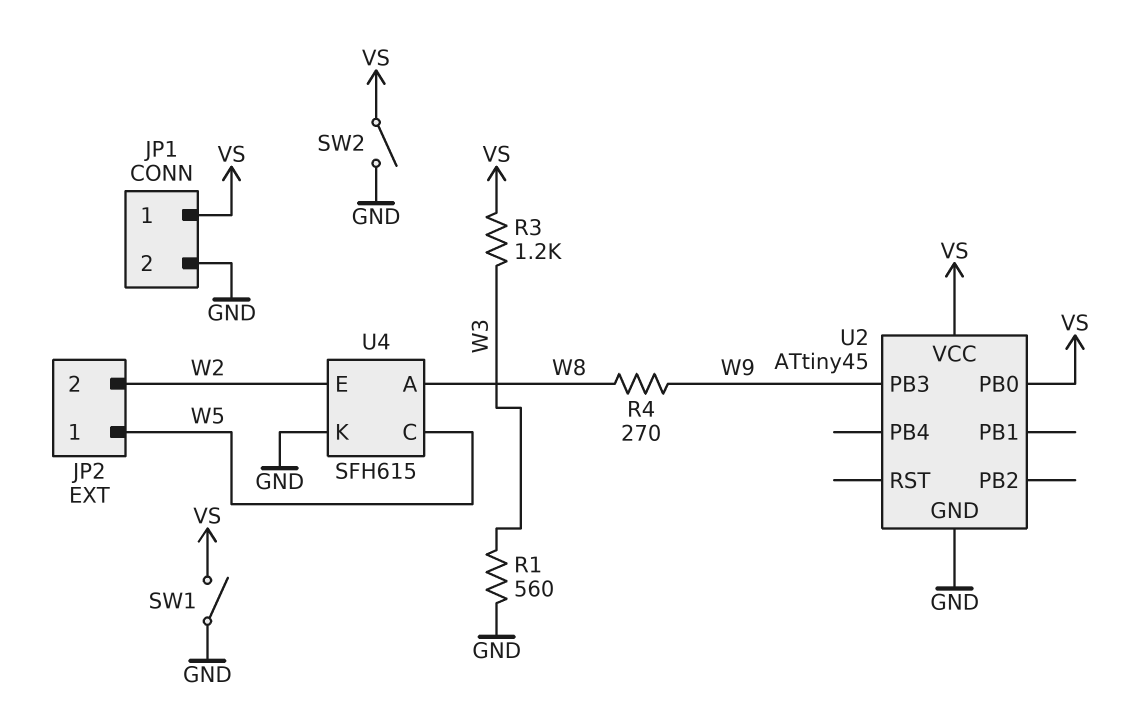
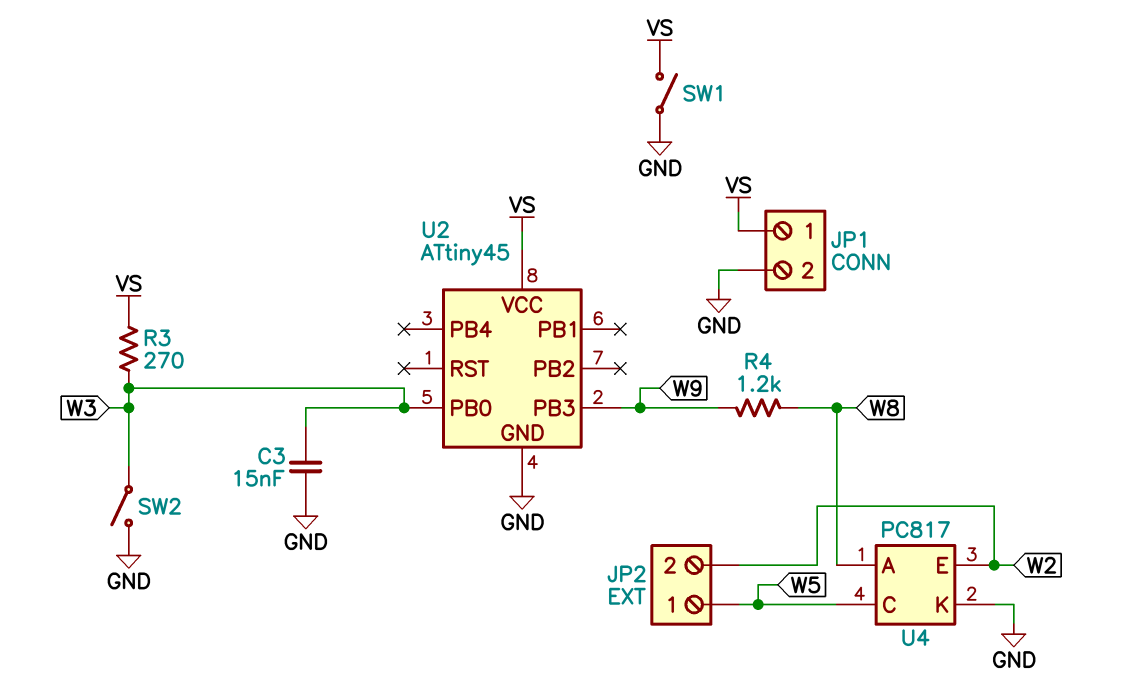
C3: none -> 15nF (GND, W3)
R1: 560 (GND, W3) -> none
R3: 1.2k (VS, W3) -> 270 (VS, W3)
R4: 270 (W8, W9) -> 1.2k (W8, W9)
SW2: switch (GND, VS) -> switch (GND, W3)
U2 pin PB0: VS -> W3
U4: SFH615 -> PC817

